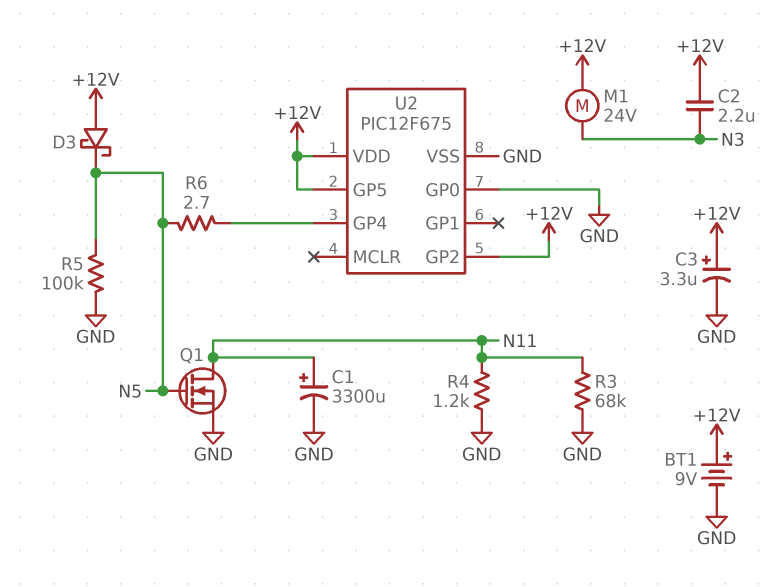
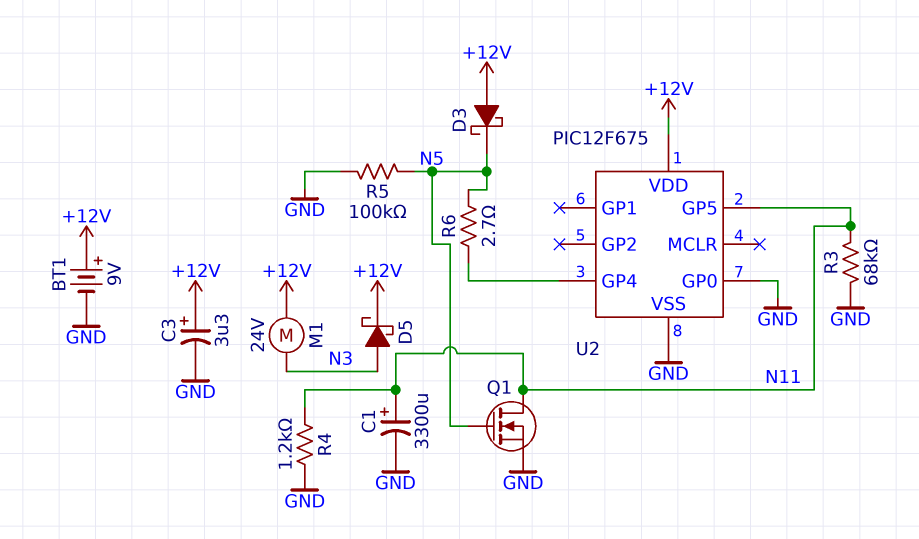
C2: 2.2uF (+12V, N3) -> none
D5: none -> schottky (A N3, K +12V)
U2 pin GP2: +12V -> none
U2 pin GP5: +12V -> N11

